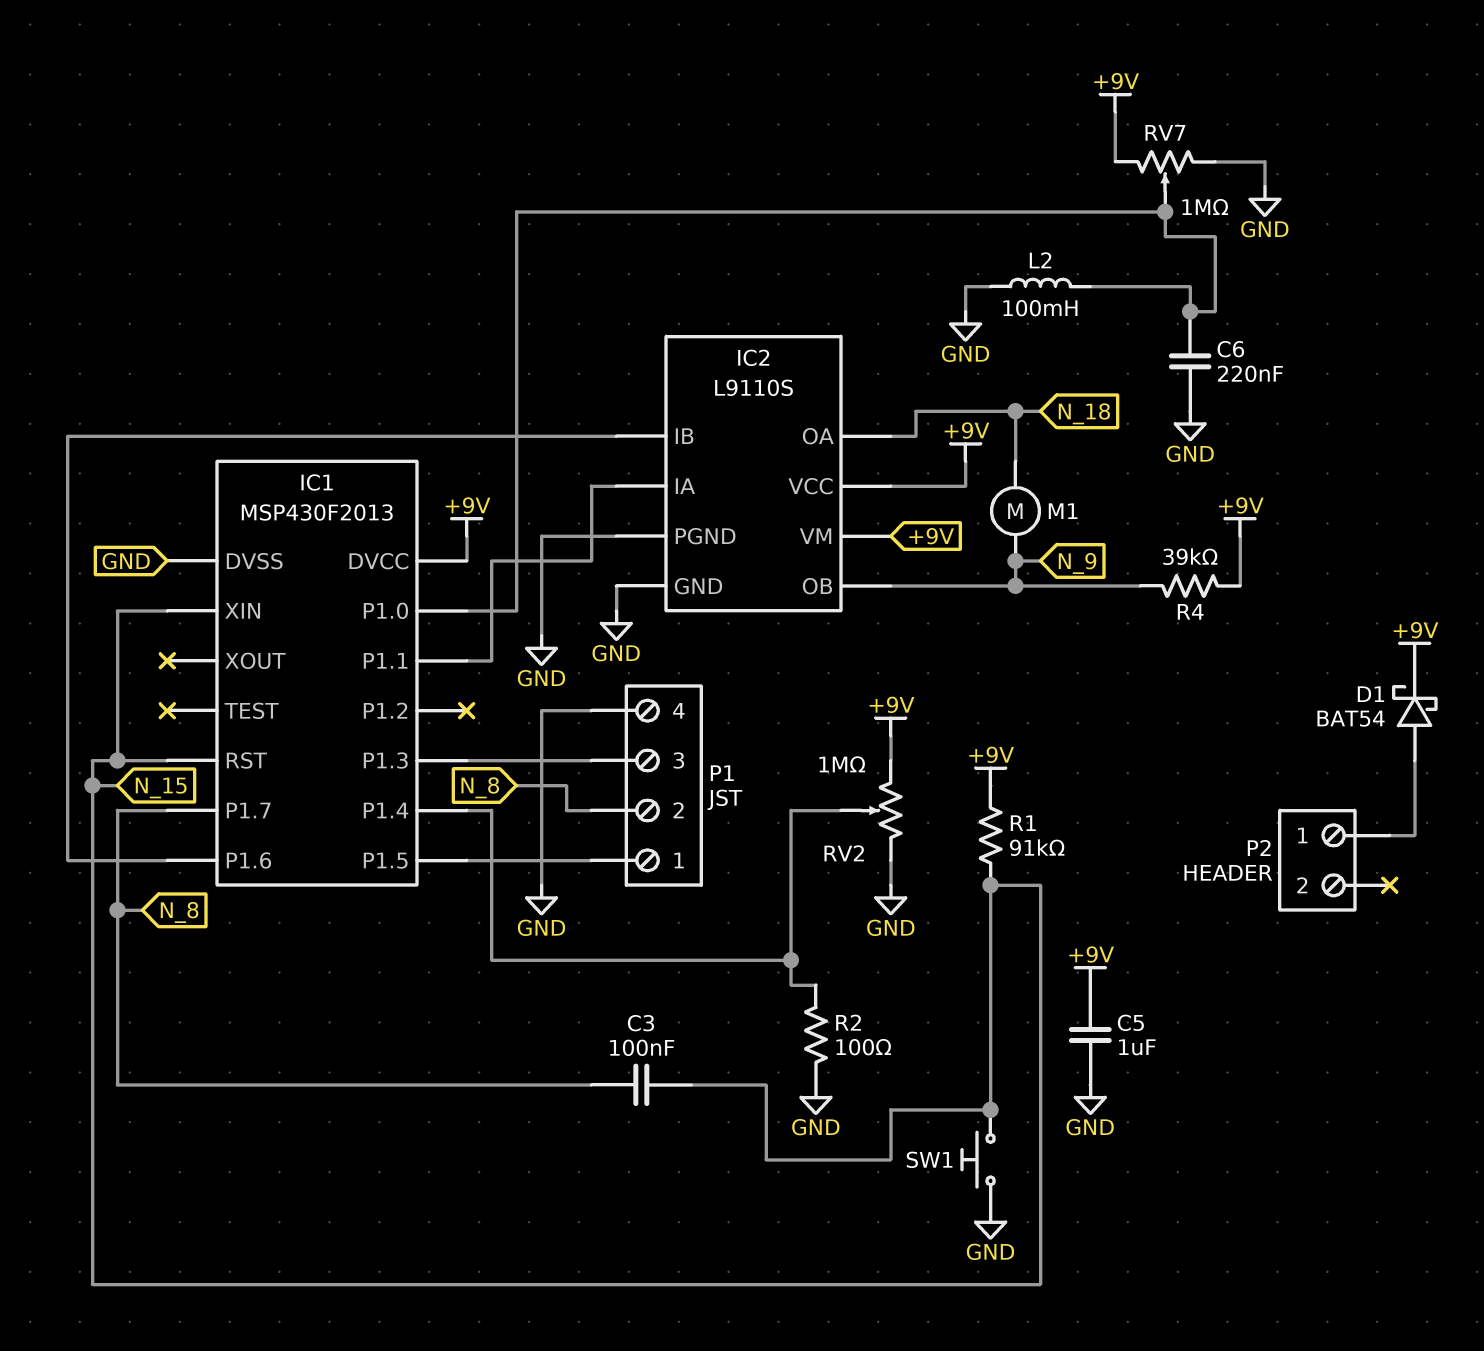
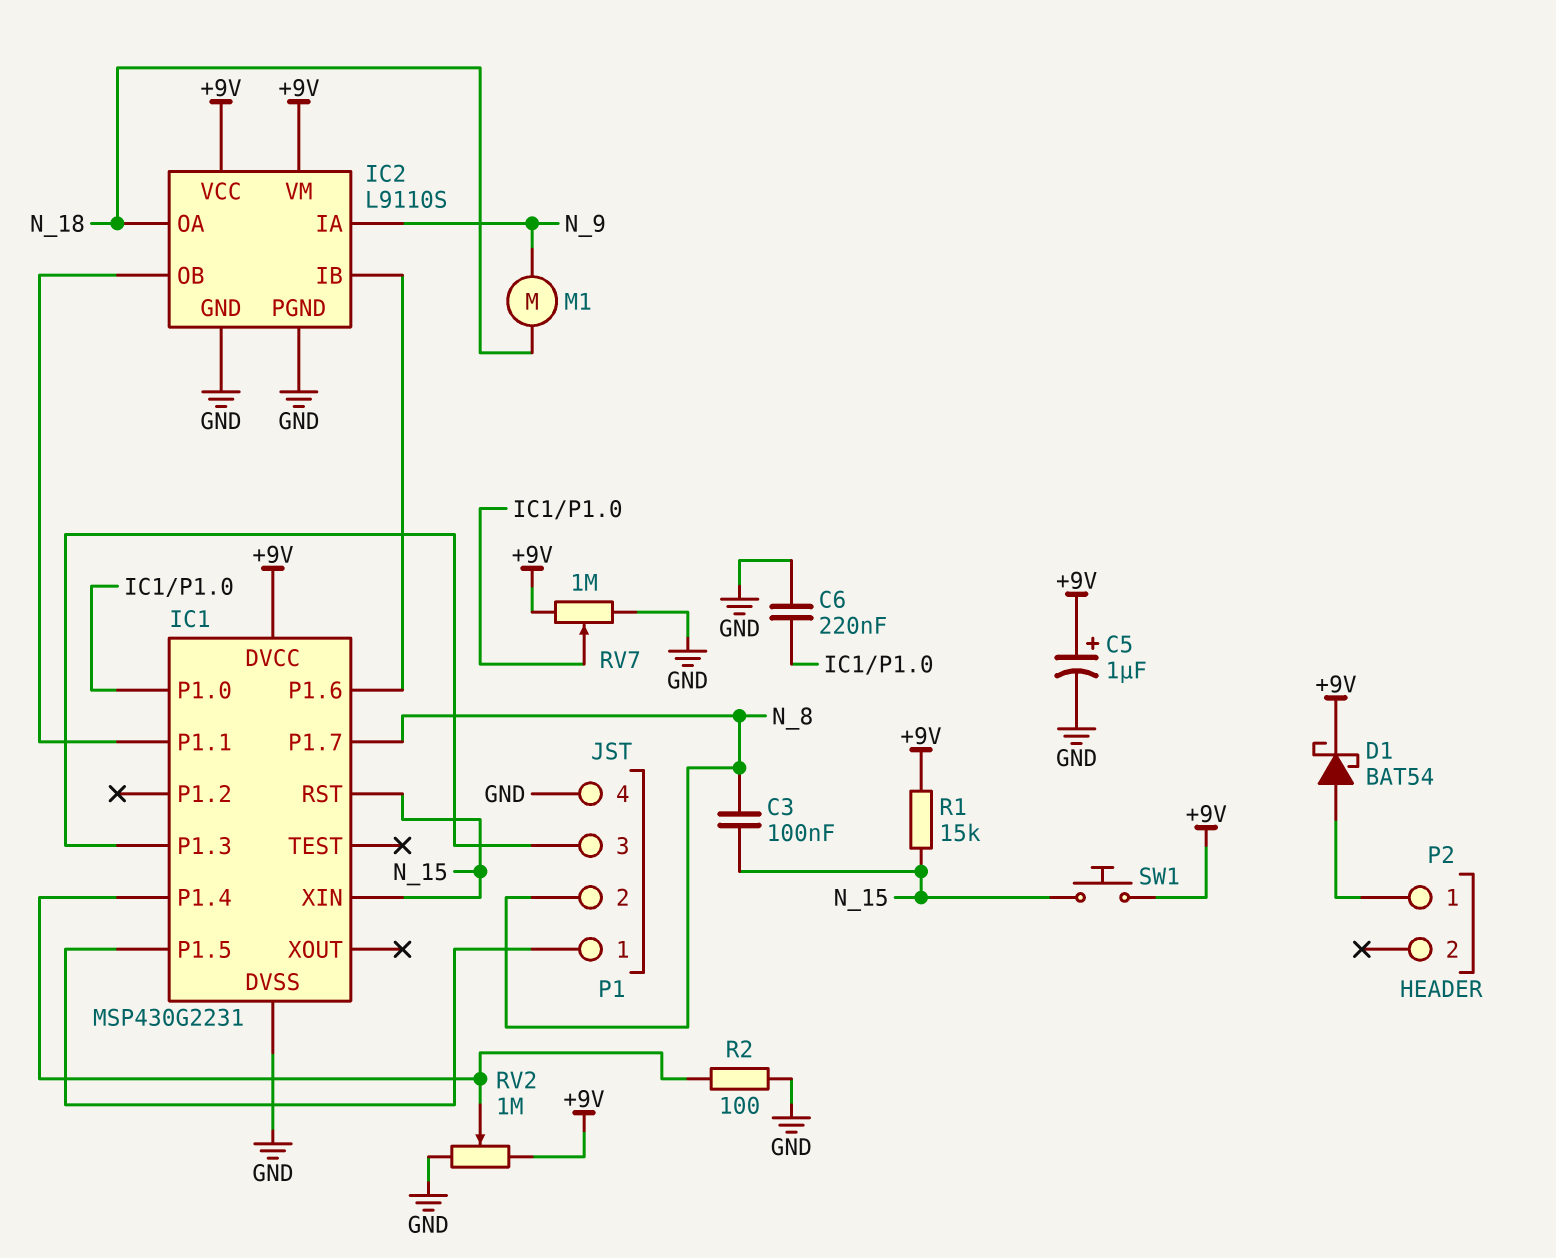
C5: 1uF (+9V, GND) -> 1uF (plus +9V, minus GND)
IC1: MSP430F2013 -> MSP430G2231
IC2 pin IA: IC1/P1.1 -> N_9
IC2 pin OB: N_9 -> IC1/P1.1
L2: 100mH (GND, IC1/P1.0) -> none
R1: 91k (+9V, N_15) -> 15k (+9V, N_15)
R4: 39k (+9V, N_9) -> none
SW1: button (GND, N_15) -> button (+9V, N_15)

